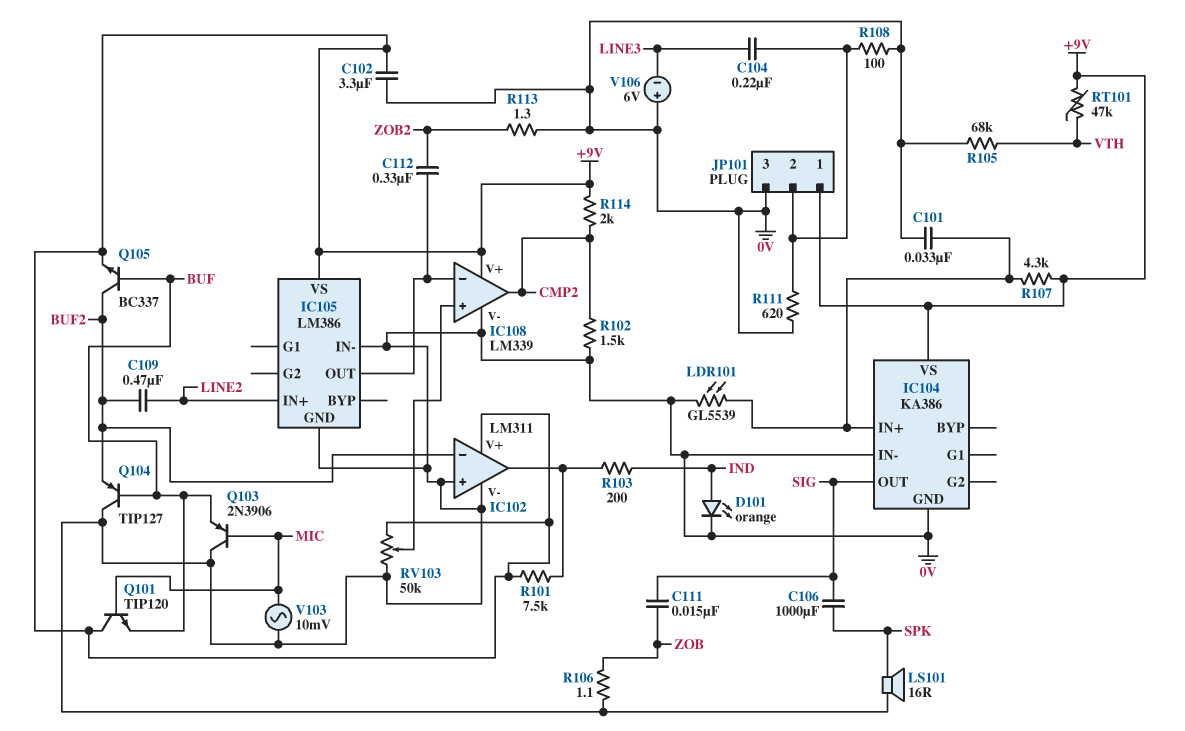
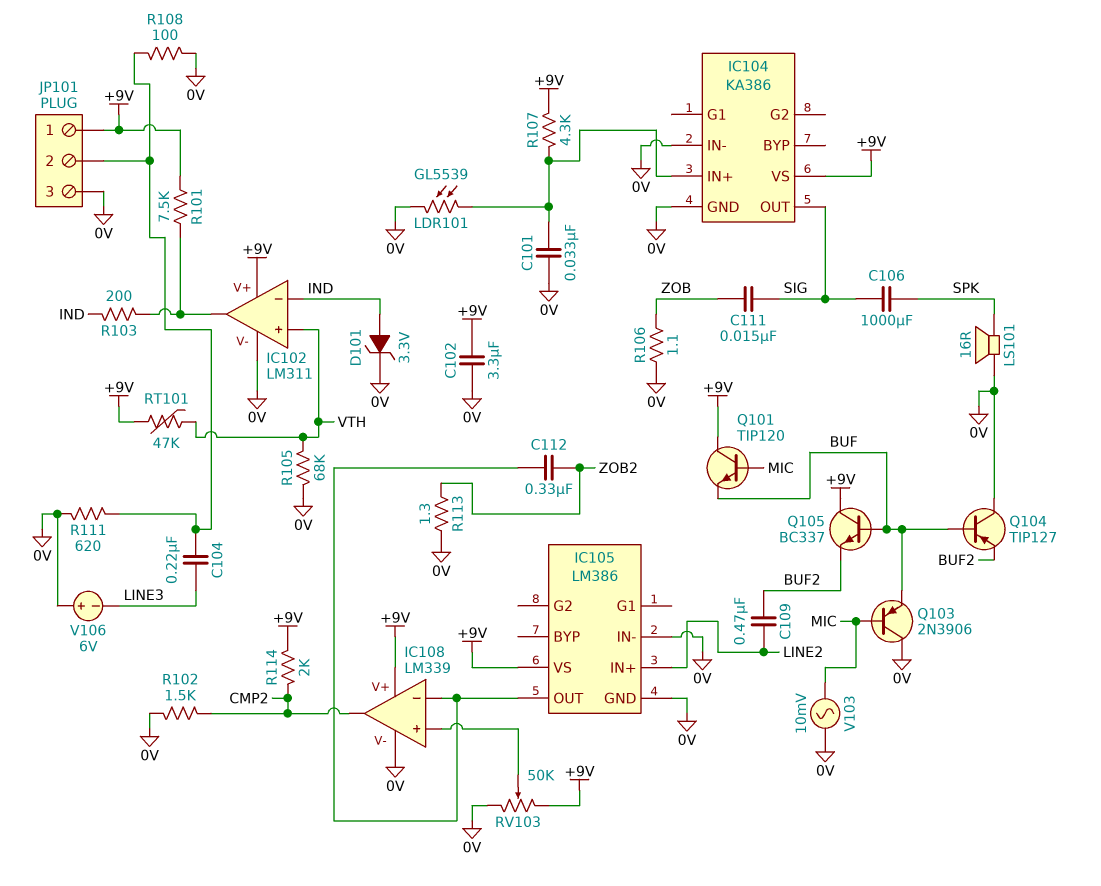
D101: LED orange (A IND, K 0V) -> zener 3.3V (A IND, K 0V)
IC102 pin in+: 0V -> VTH
IC102 pin in-: BUF2 -> IND
Q105: NPN BC337 (B BUF, C BUF2, E +9V) -> NPN BC337 (B BUF, C +9V, E BUF2)

